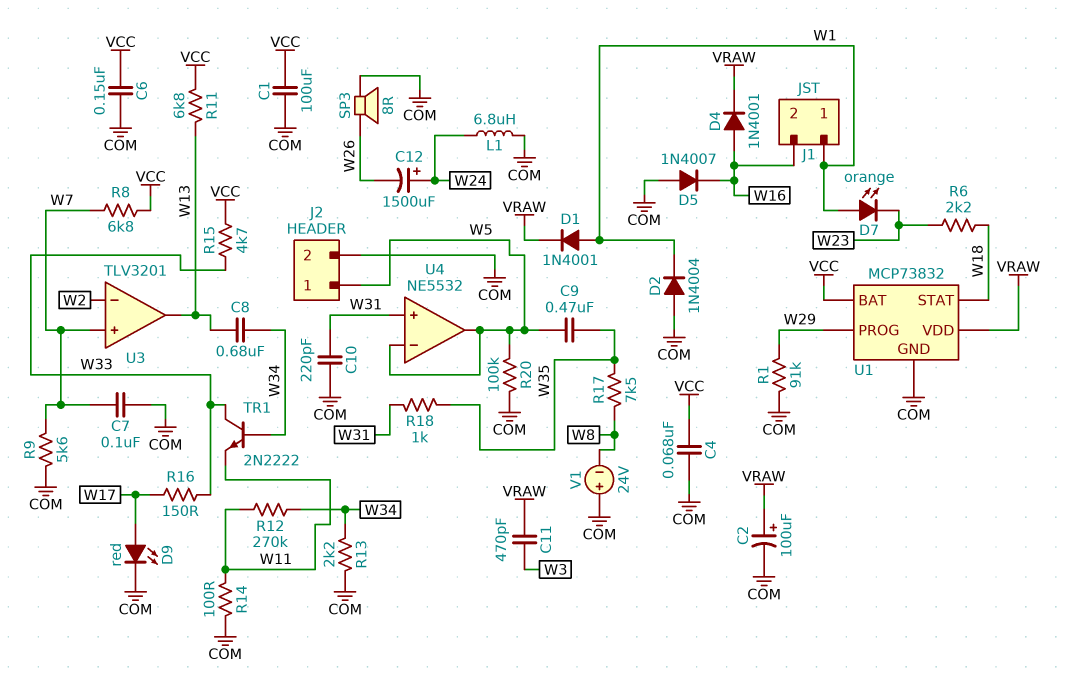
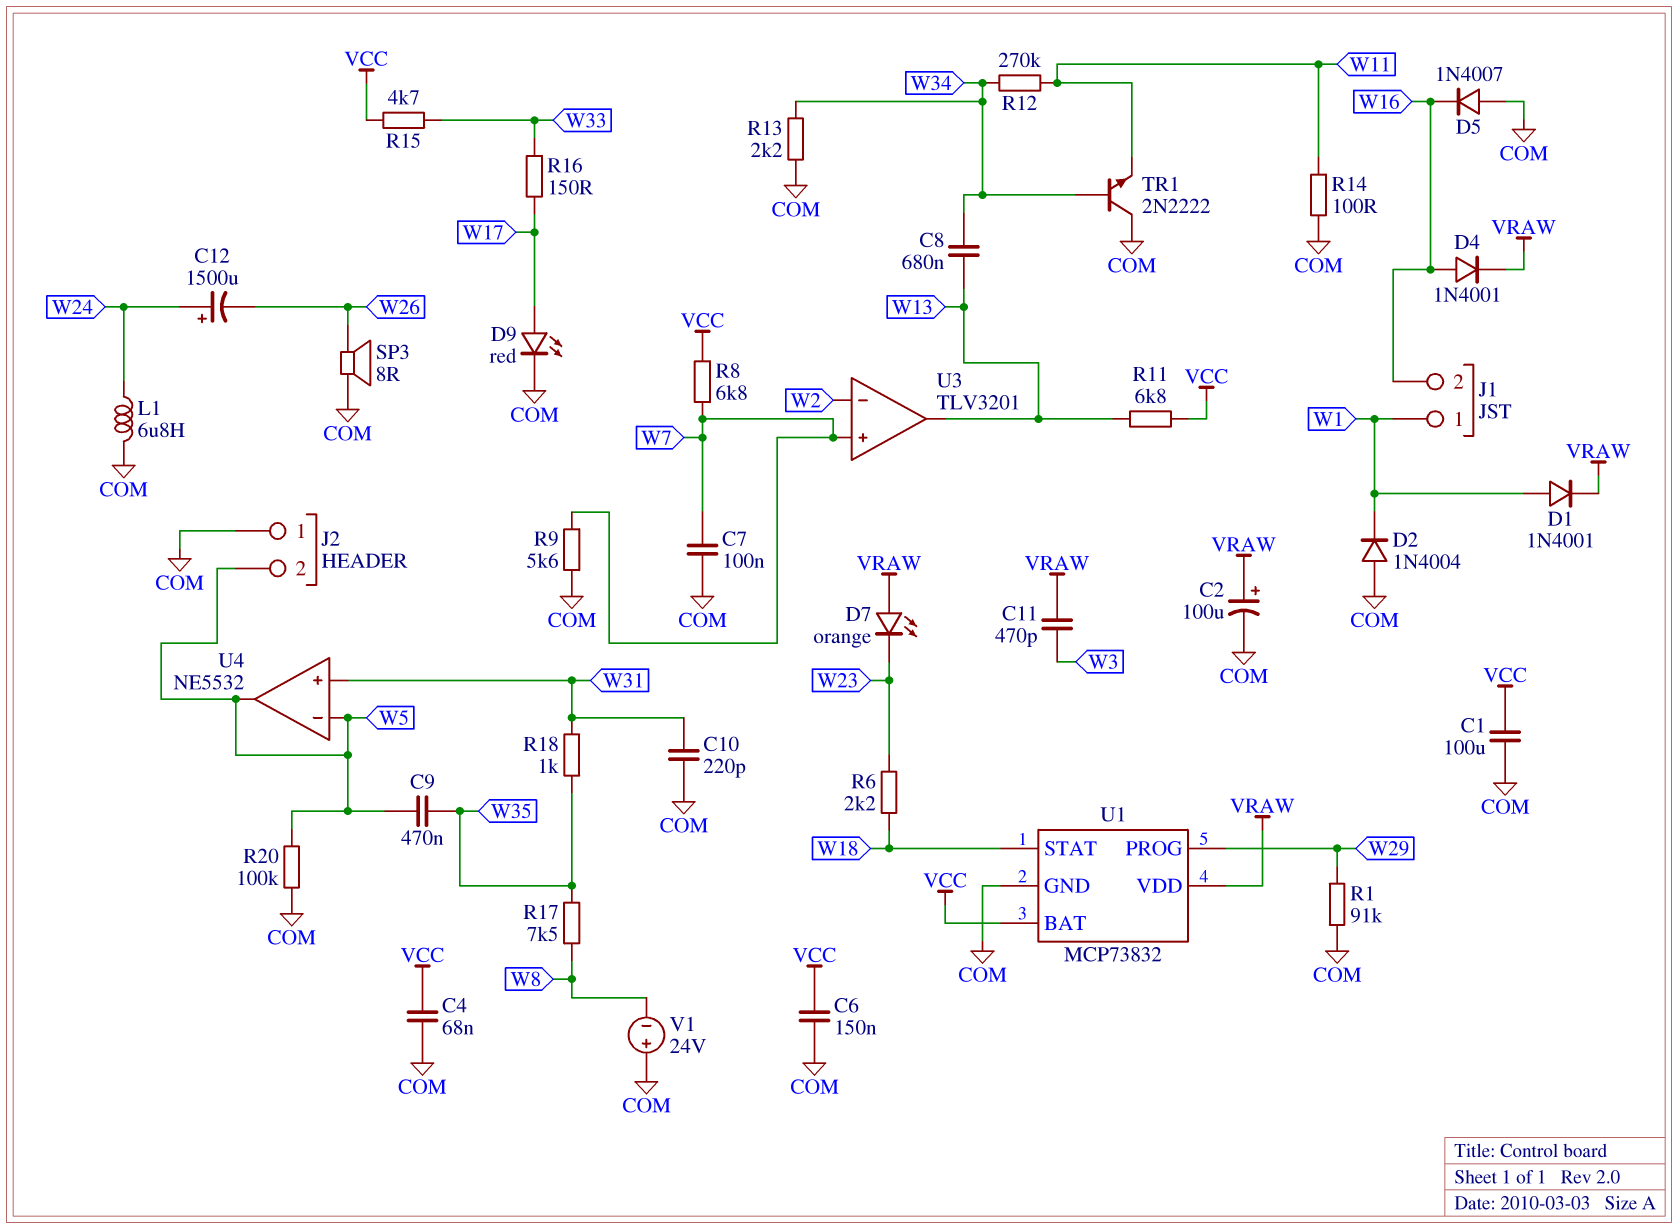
D7: LED orange (A W1, K W23) -> LED orange (A VRAW, K W23)
J2 pin 1: W5 -> COM
J2 pin 2: COM -> W5
TR1: NPN 2N2222 (B W34, C W33, E W11) -> NPN 2N2222 (B W34, C COM, E W11)

